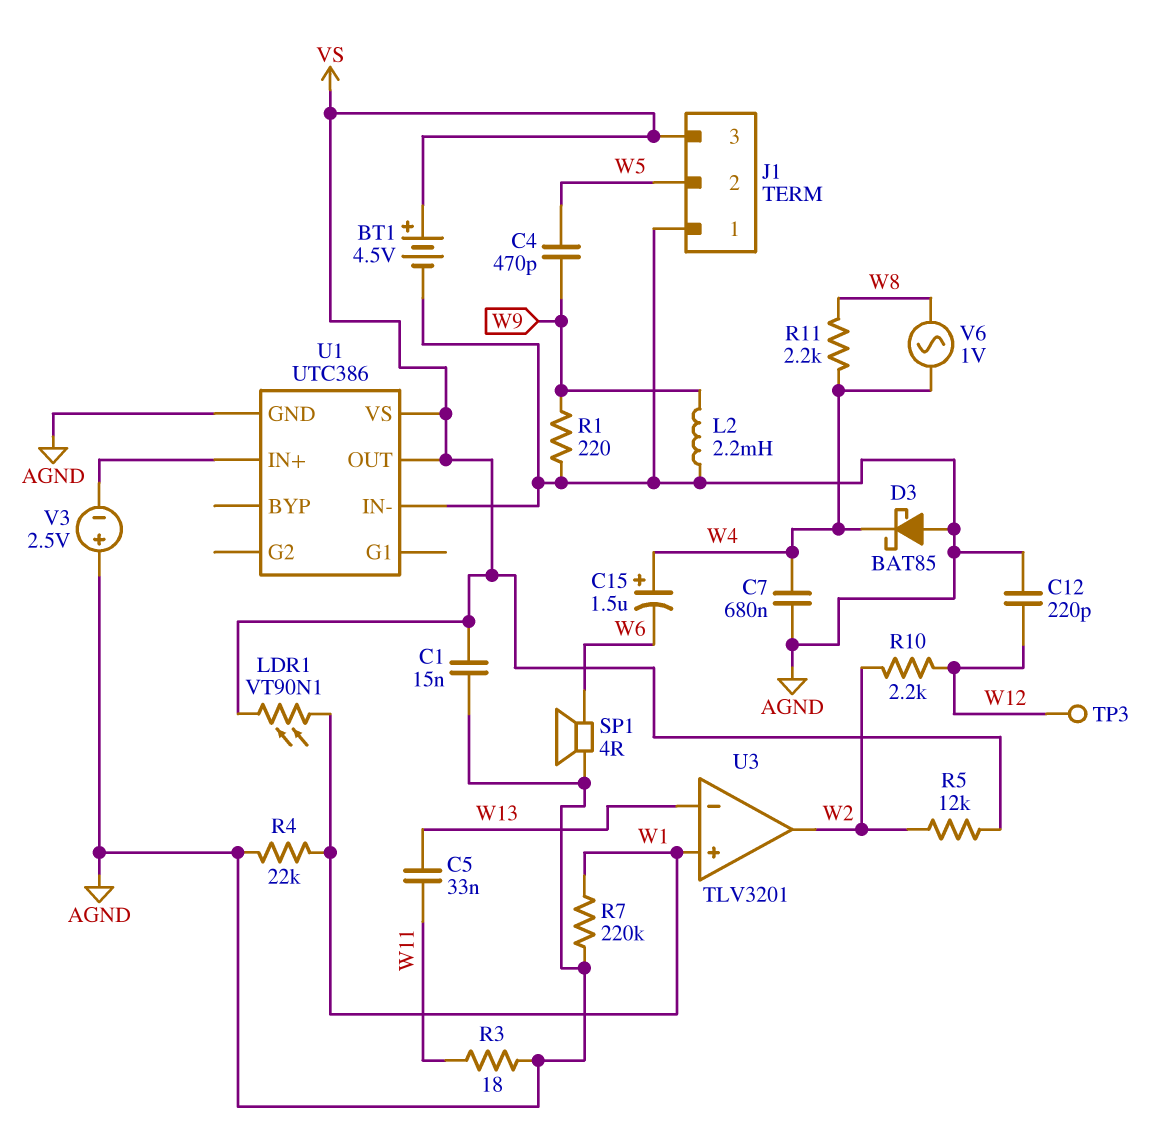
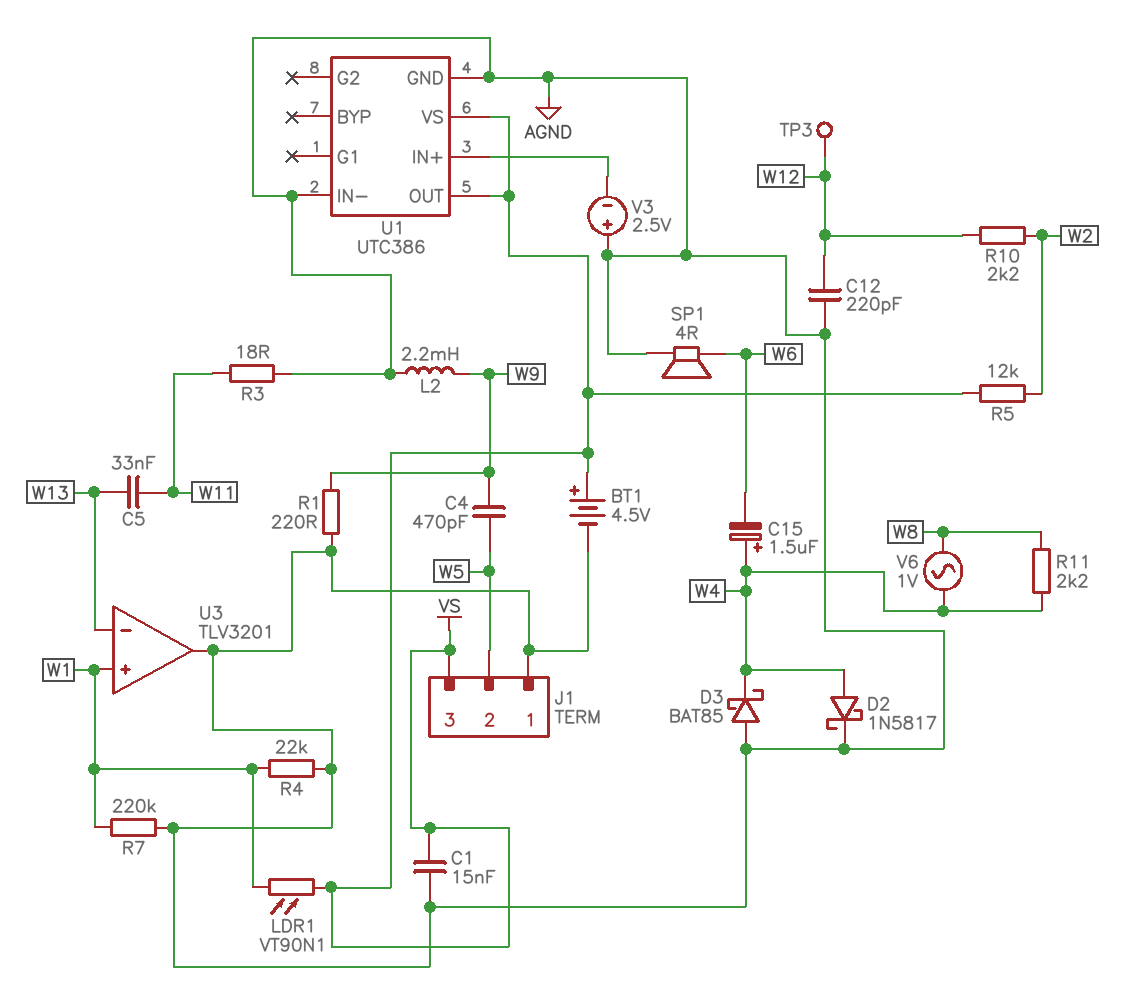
C7: 680nF (AGND, W4) -> none
D2: none -> schottky 1N5817 (A W4, K AGND)
U3 pin out: W2 -> AGND

